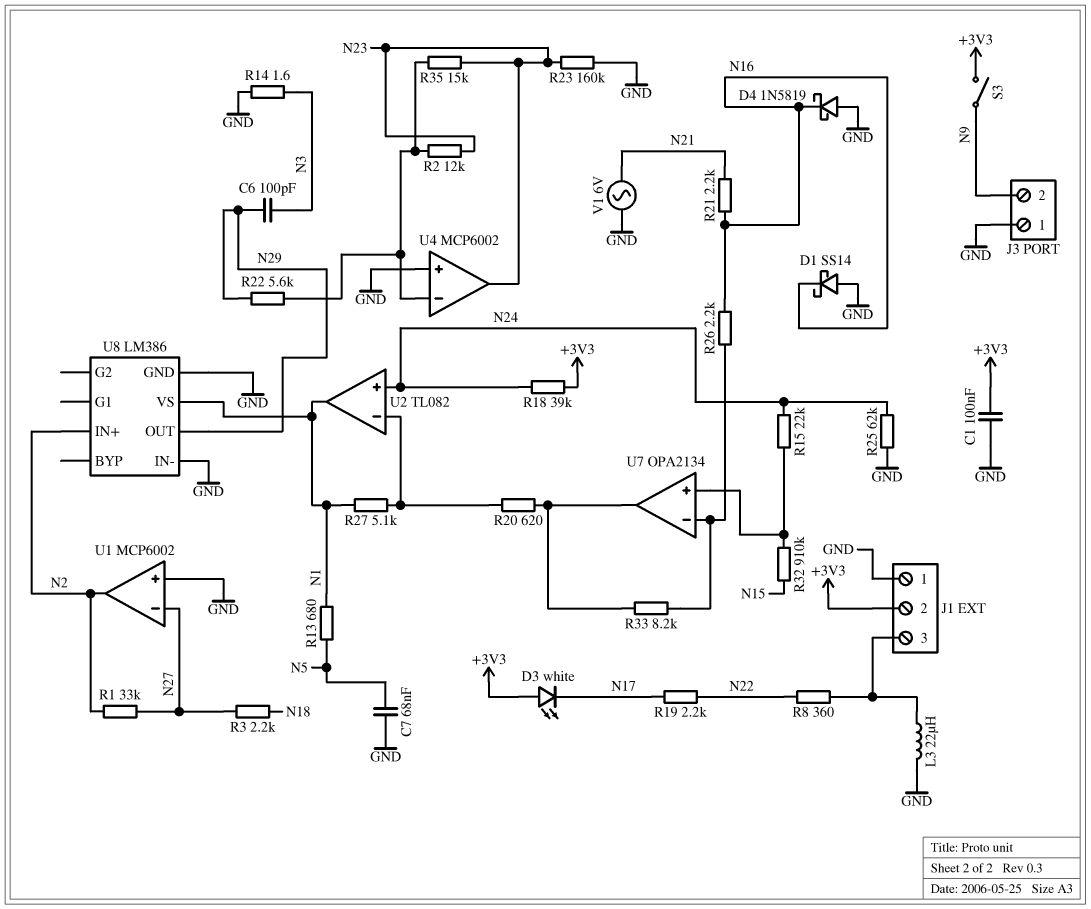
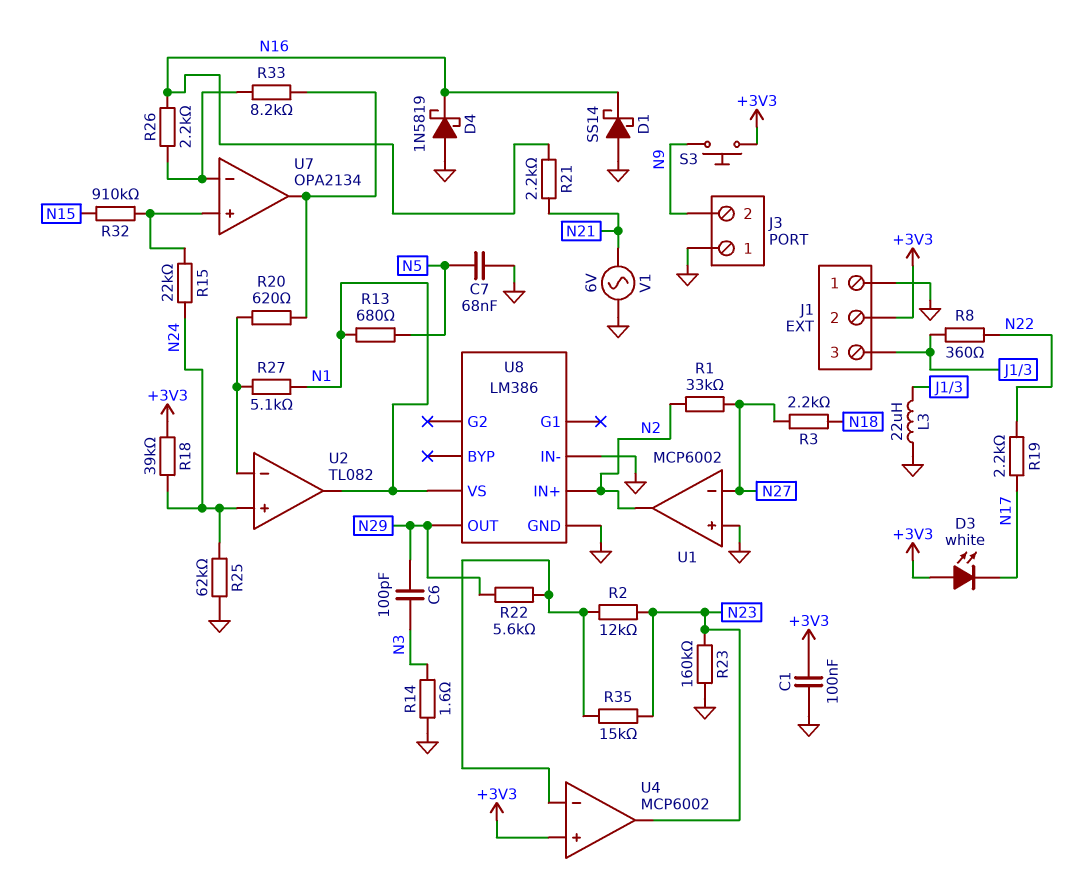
S3: switch (+3V3, N9) -> button (+3V3, N9)
U4 pin in+: GND -> +3V3

